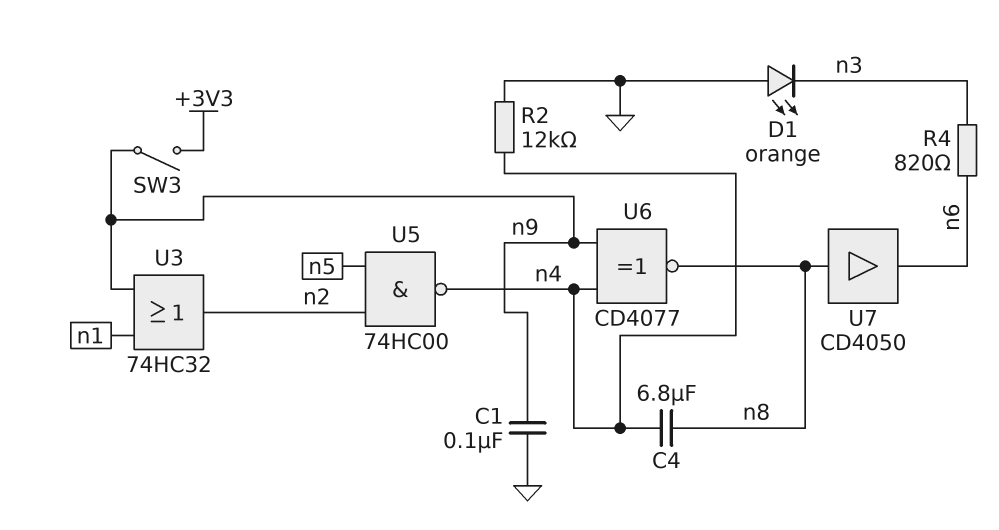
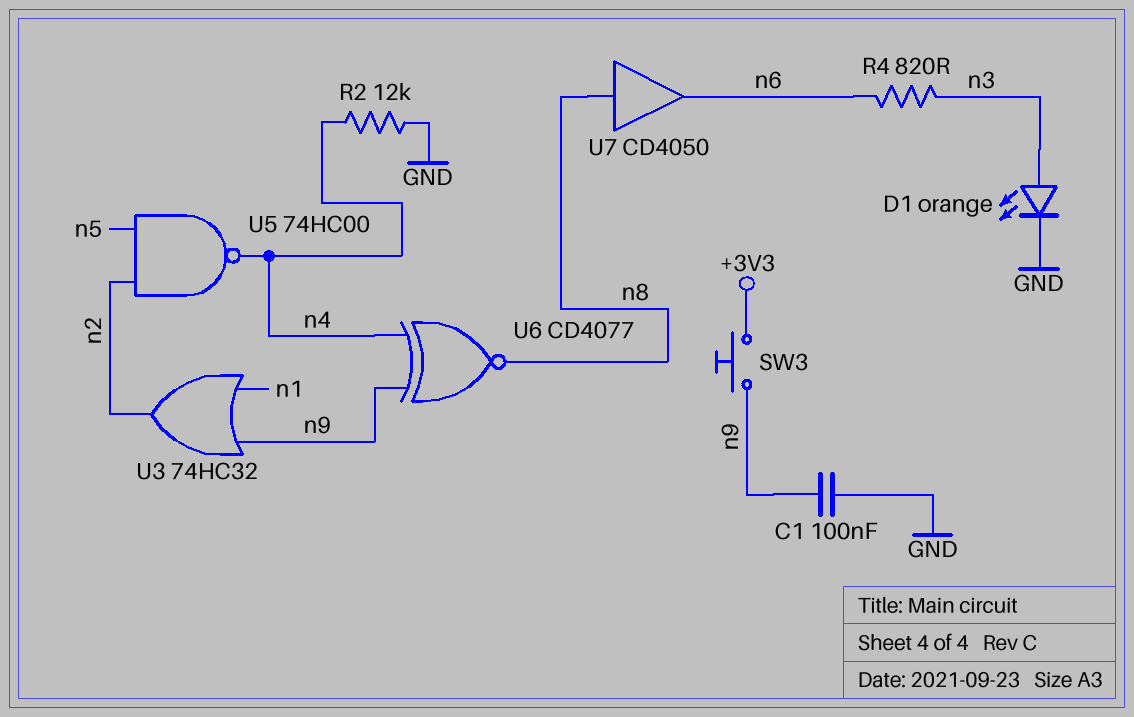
C4: 6.8uF (n4, n8) -> none
D1: LED orange (A GND, K n3) -> LED orange (A n3, K GND)
SW3: switch (+3V3, n9) -> button (+3V3, n9)

